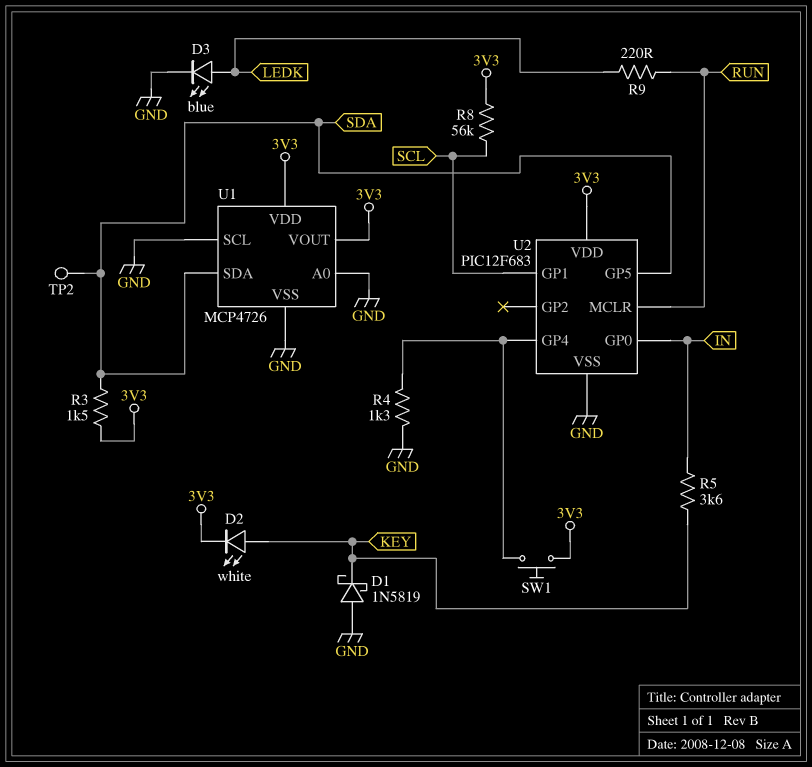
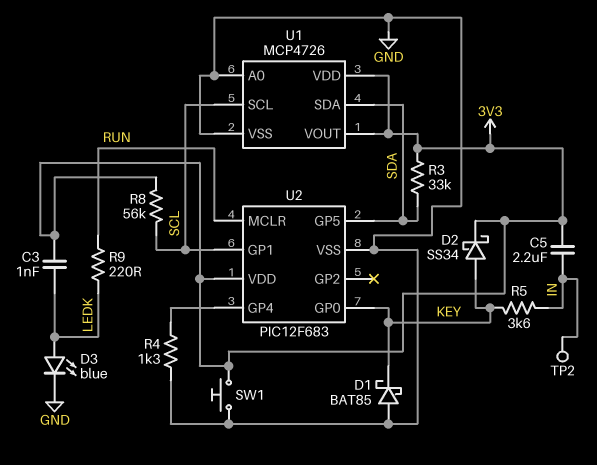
C3: none -> 1nF (3V3, LEDK)
C5: none -> 2.2uF (3V3, IN)
D1: schottky 1N5819 (A GND, K KEY) -> schottky BAT85 (A GND, K KEY)
D2: LED white (A KEY, K 3V3) -> schottky SS34 (A KEY, K 3V3)
R3: 1.5k (3V3, SDA) -> 33k (3V3, SDA)
SW1: button (3V3, U2/GP4) -> button (3V3, GND)
TP2: test point (SDA) -> test point (IN)
U1 pin SCL: GND -> SCL
U2 pin GP0: IN -> KEY

